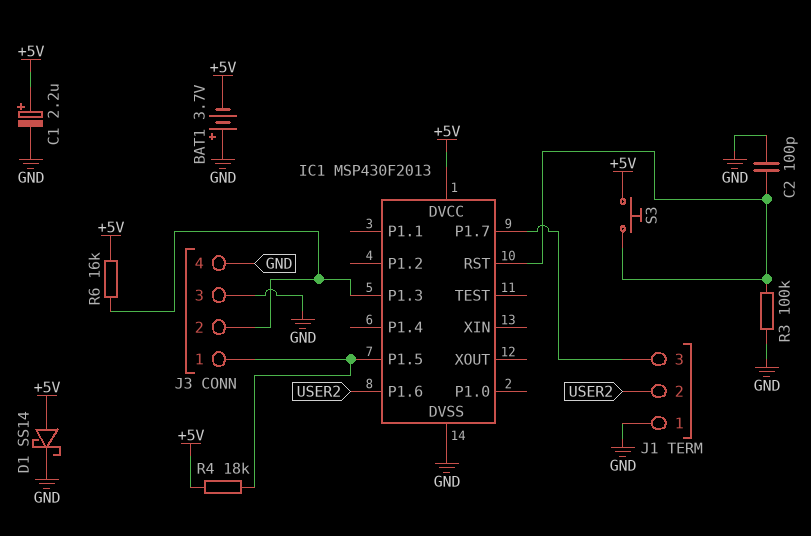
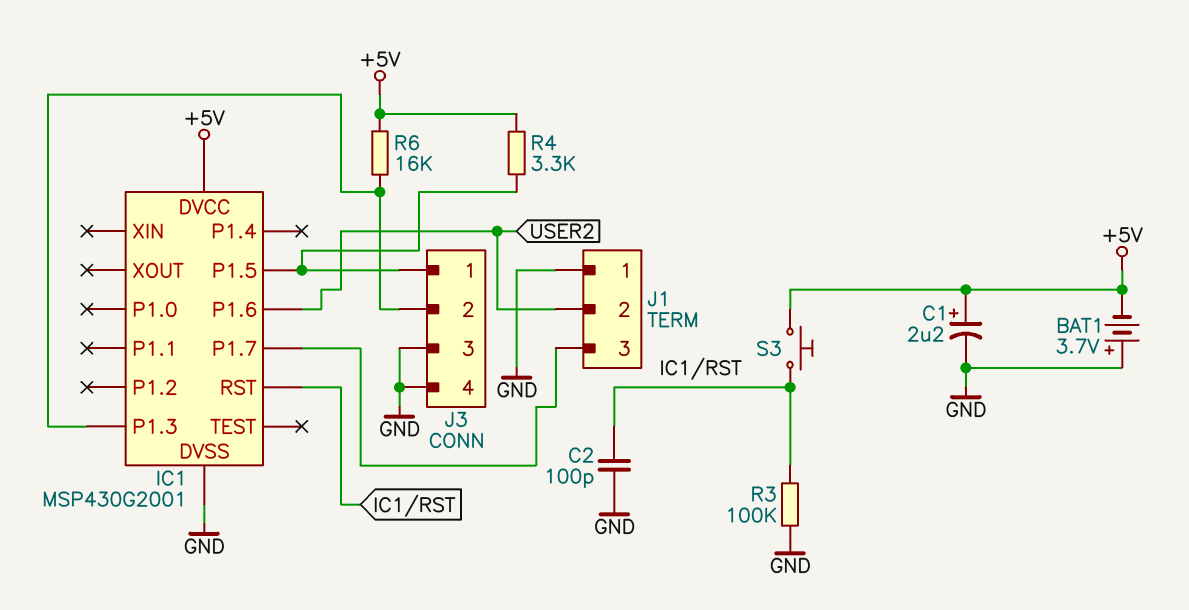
D1: schottky SS14 (A +5V, K GND) -> none
IC1: MSP430F2013 -> MSP430G2001
R4: 18k (+5V, IC1/P1.5) -> 3.3k (+5V, IC1/P1.5)

